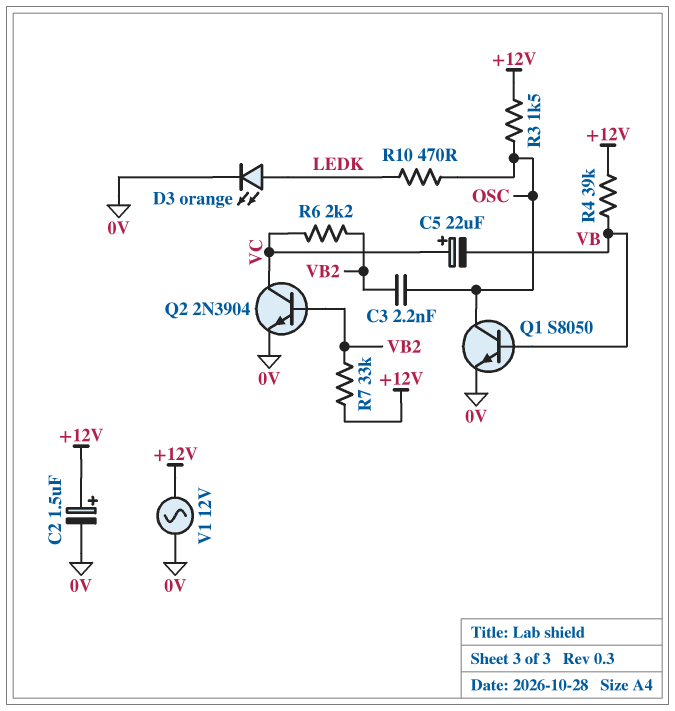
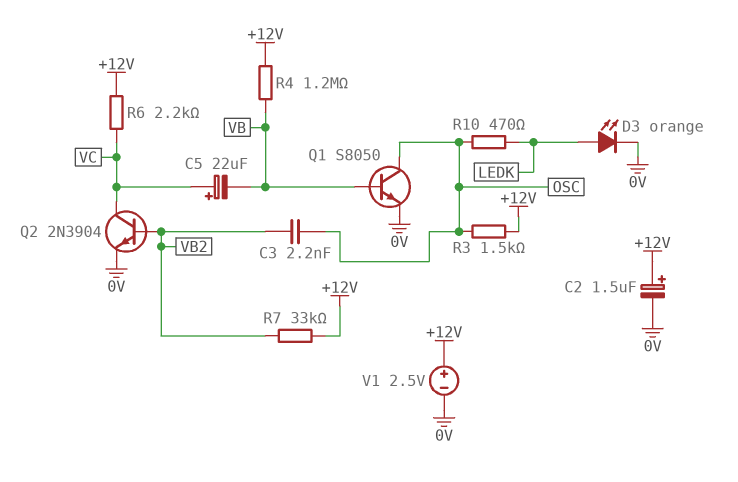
R4: 39k (+12V, VB) -> 1.2M (+12V, VB)
R6: 2.2k (VB2, VC) -> 2.2k (+12V, VC)
V1: AC 12V (+12V, 0V) -> 2.5V (plus +12V, minus 0V)

